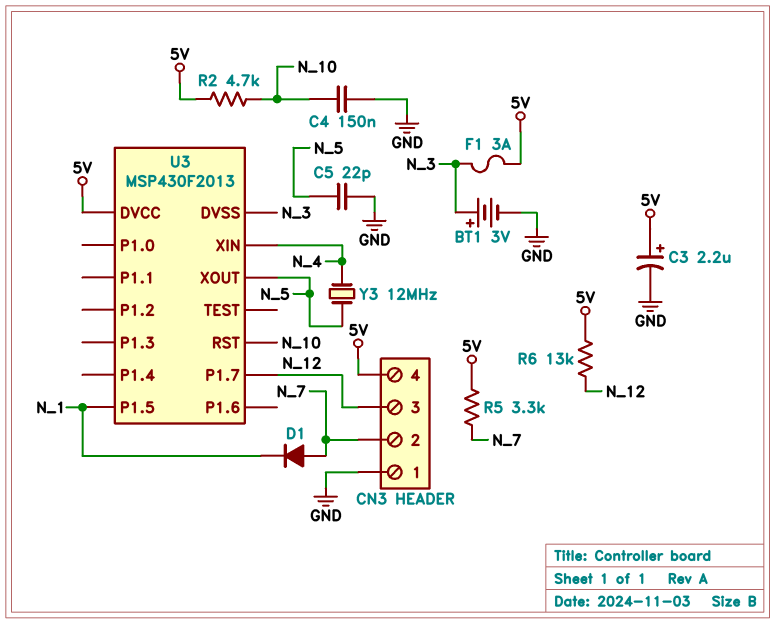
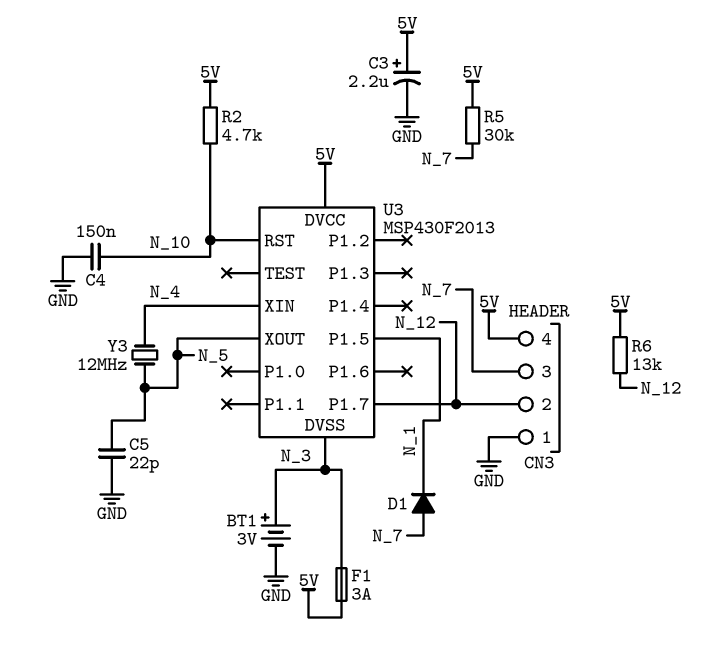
CN3 pin 2: N_7 -> N_12
CN3 pin 3: N_12 -> N_7
R5: 3.3k (5V, N_7) -> 30k (5V, N_7)

